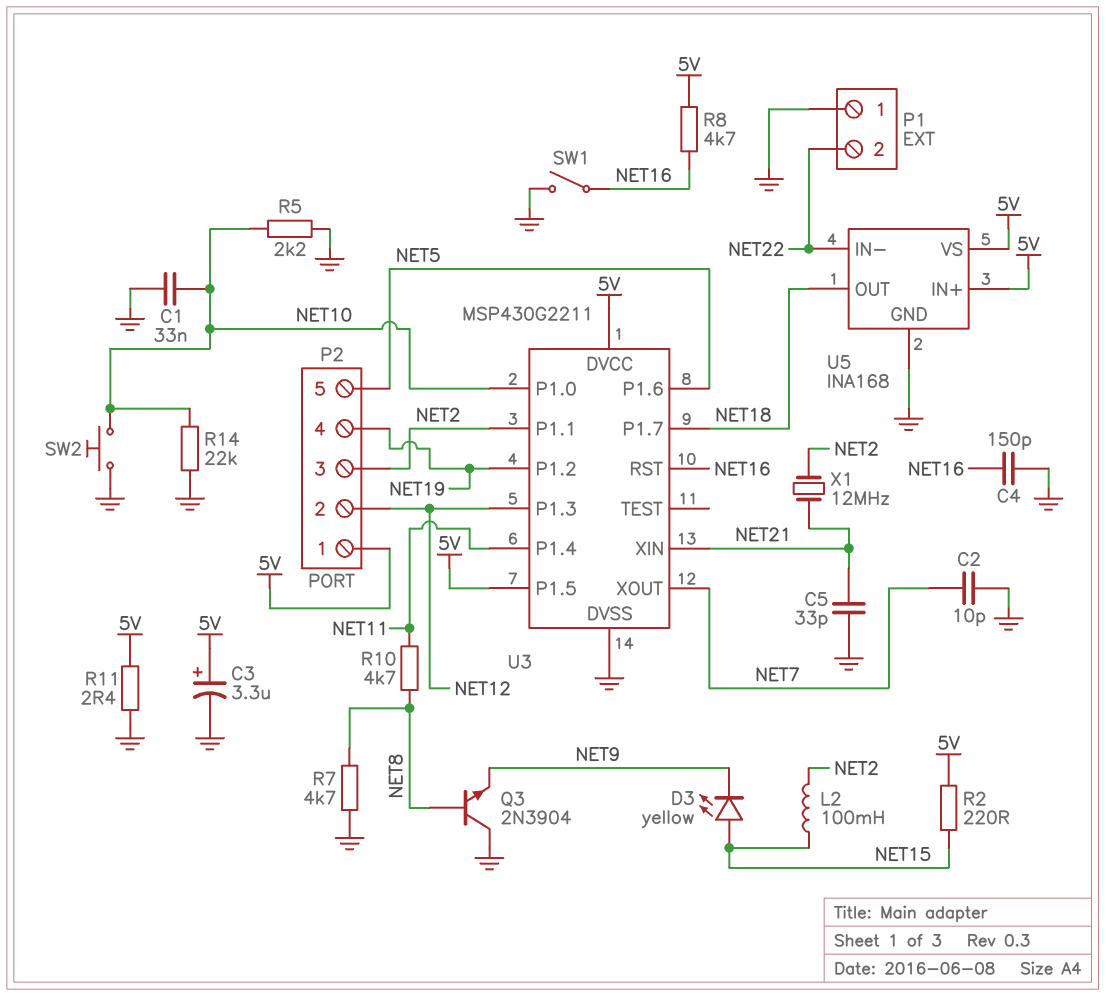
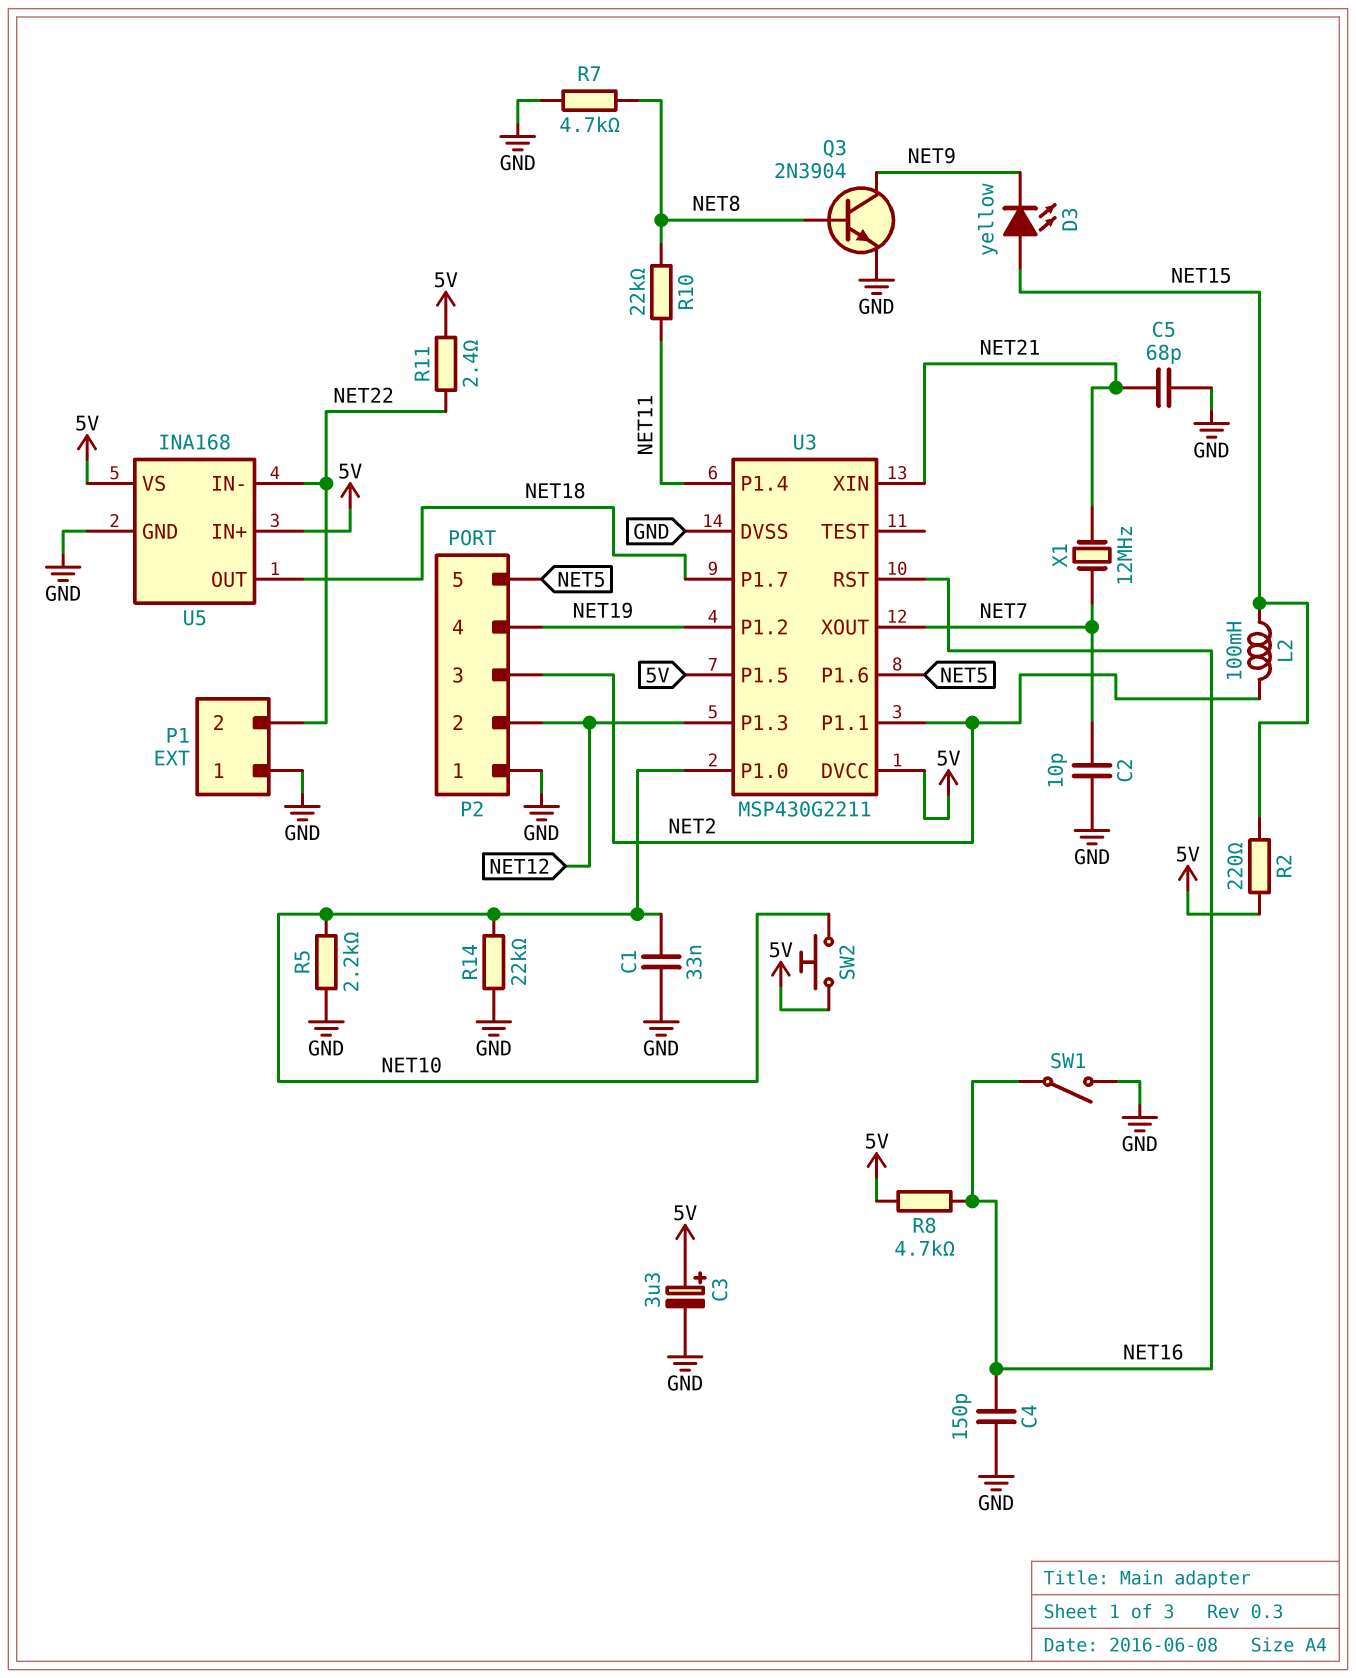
C5: 33pF (GND, NET21) -> 68pF (GND, NET21)
P2 pin 1: 5V -> GND
Q3: NPN 2N3904 (B NET8, C GND, E NET9) -> NPN 2N3904 (B NET8, C NET9, E GND)
R10: 4.7k (NET8, NET11) -> 22k (NET8, NET11)
R11: 2.4 (5V, GND) -> 2.4 (5V, NET22)
SW2: button (GND, NET10) -> button (5V, NET10)
X1: 12MHz (NET2, NET21) -> 12MHz (NET7, NET21)

